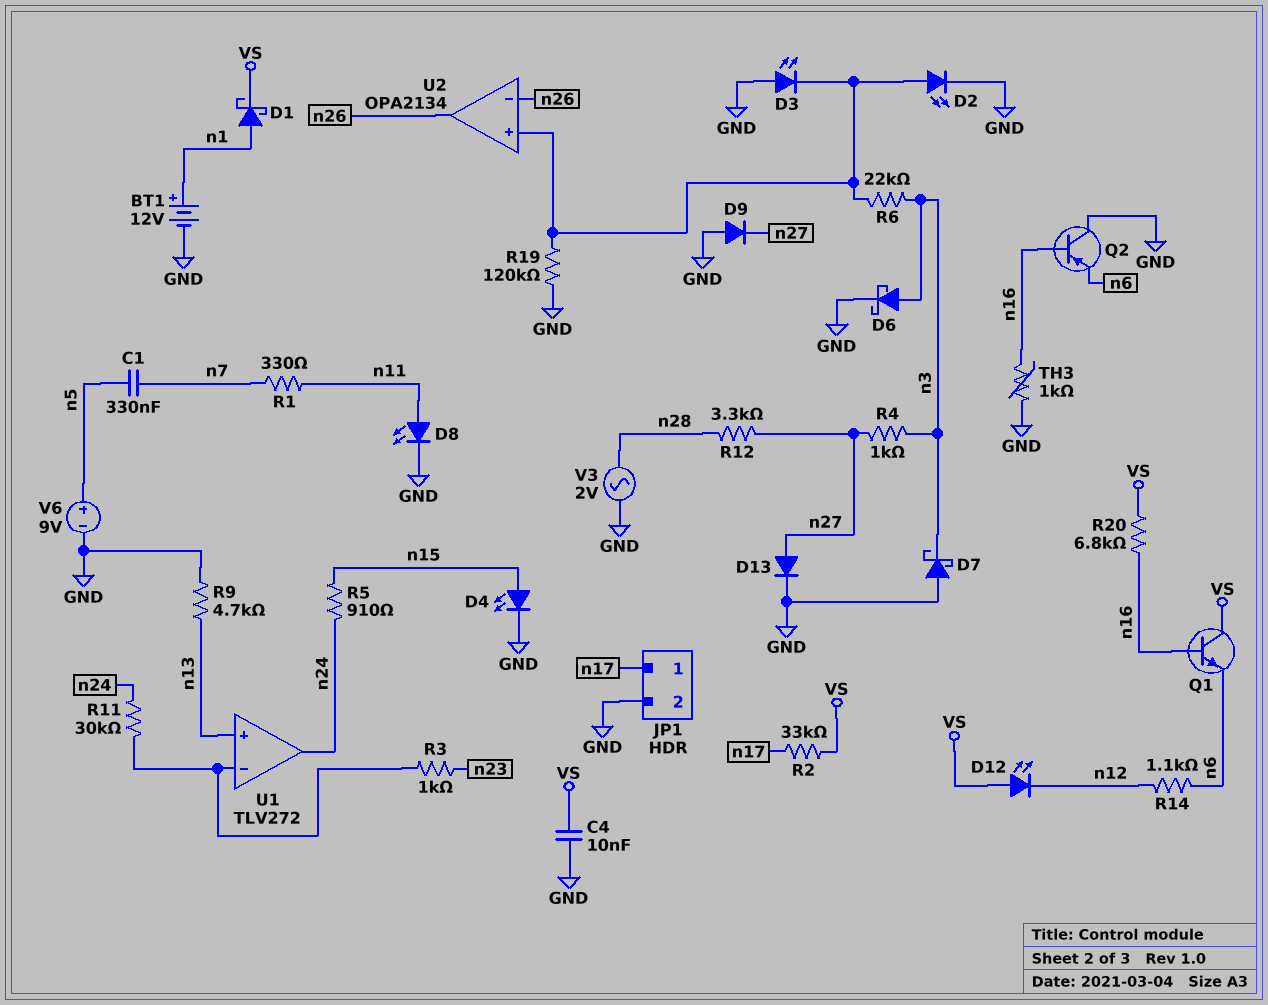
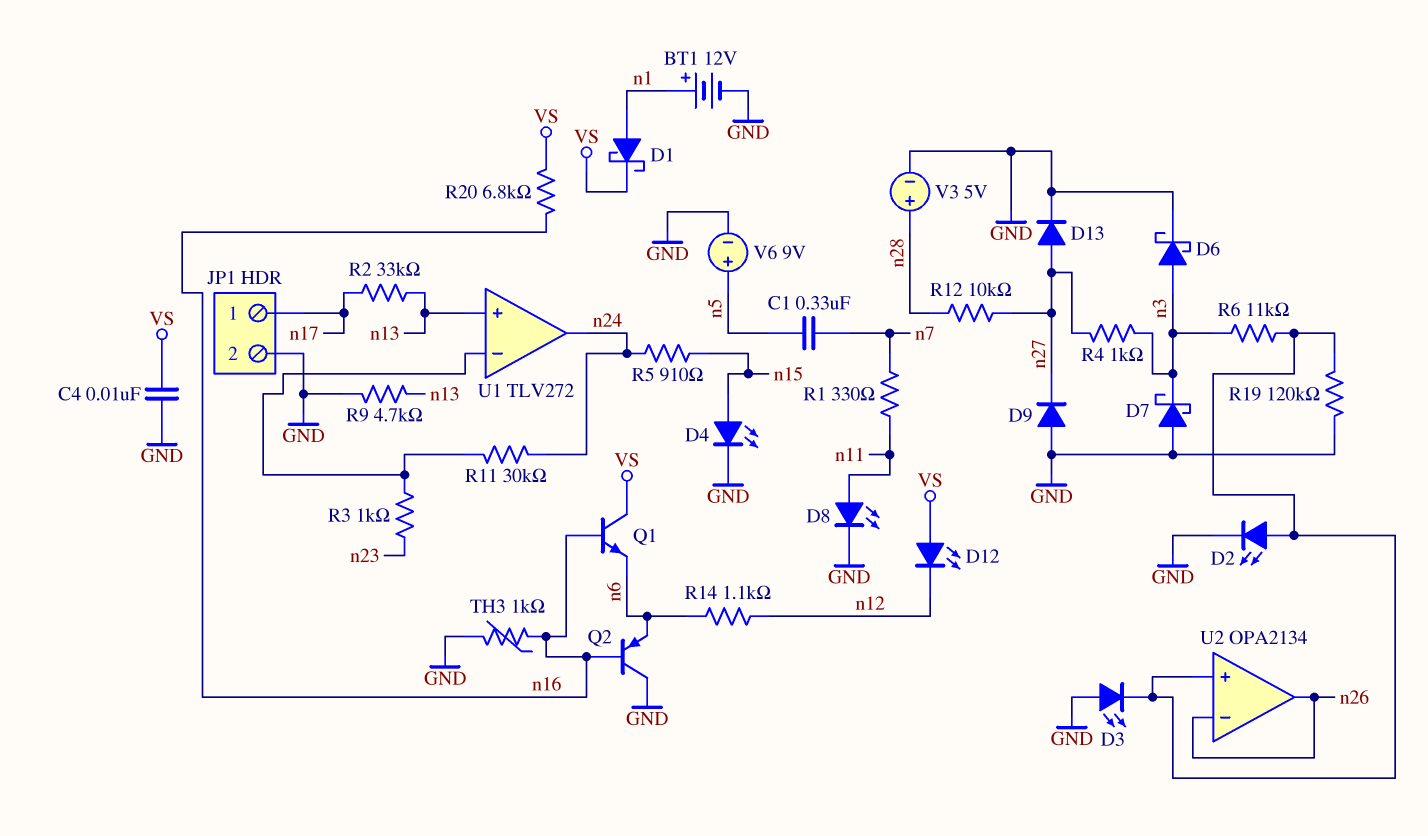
R2: 33k (VS, n17) -> 33k (n13, n17)
R6: 22k (U2/in+, n3) -> 11k (U2/in+, n3)
R12: 3.3k (n27, n28) -> 10k (n27, n28)
V3: AC 2V (GND, n28) -> 5V (plus n28, minus GND)

